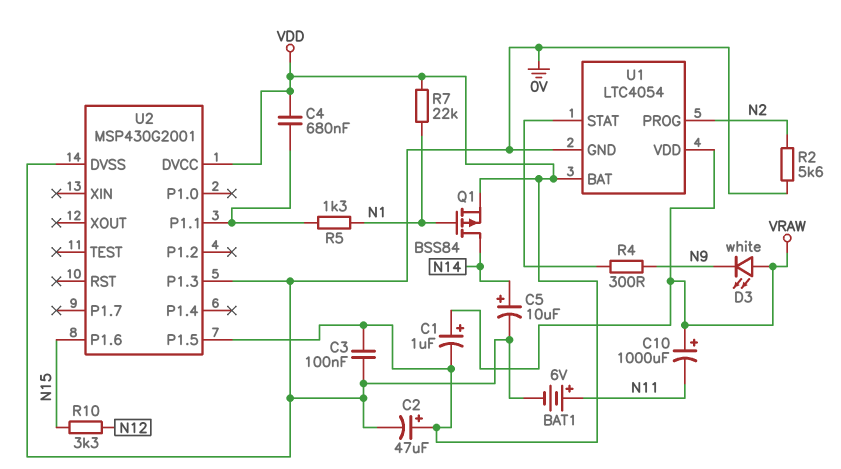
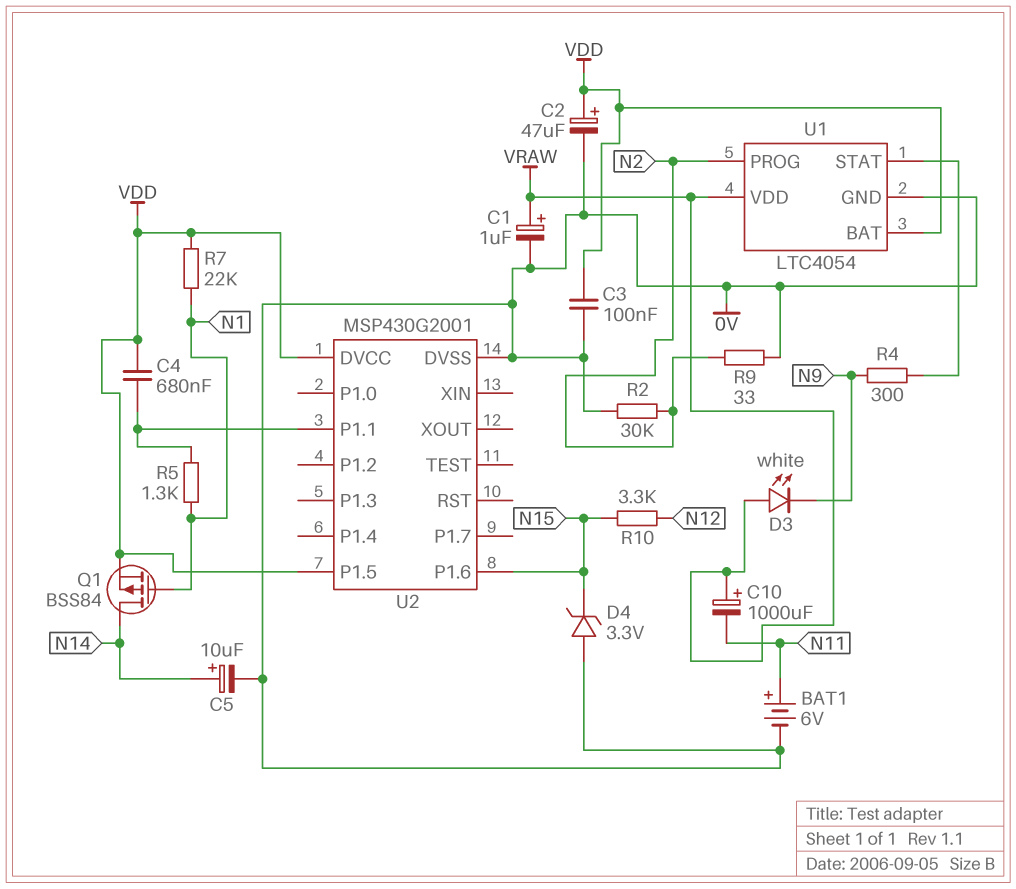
C1: 1uF (plus VRAW, minus VDD) -> 1uF (plus VRAW, minus 0V)
D4: none -> zener 3.3V (A 0V, K N15)
R2: 5.6k (0V, N2) -> 30k (0V, N2)
R9: none -> 33 (0V, N2)
U2 pin P1.3: 0V -> none

